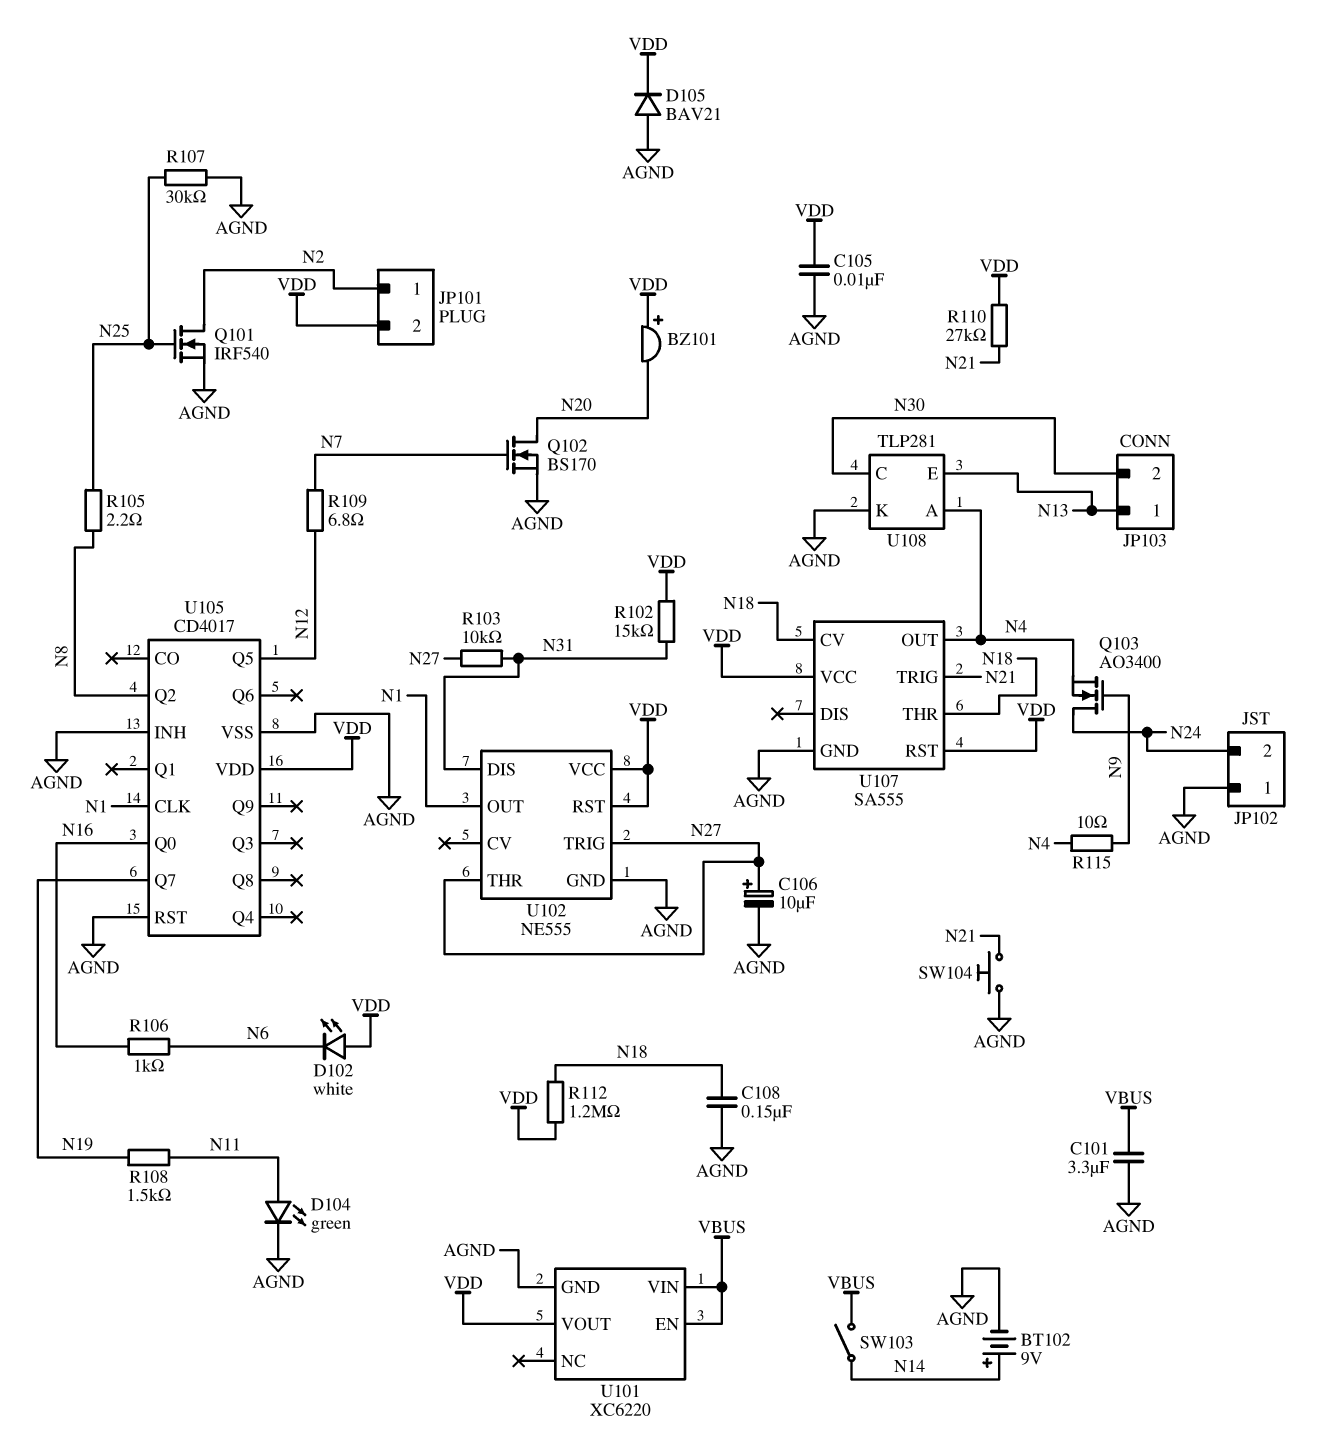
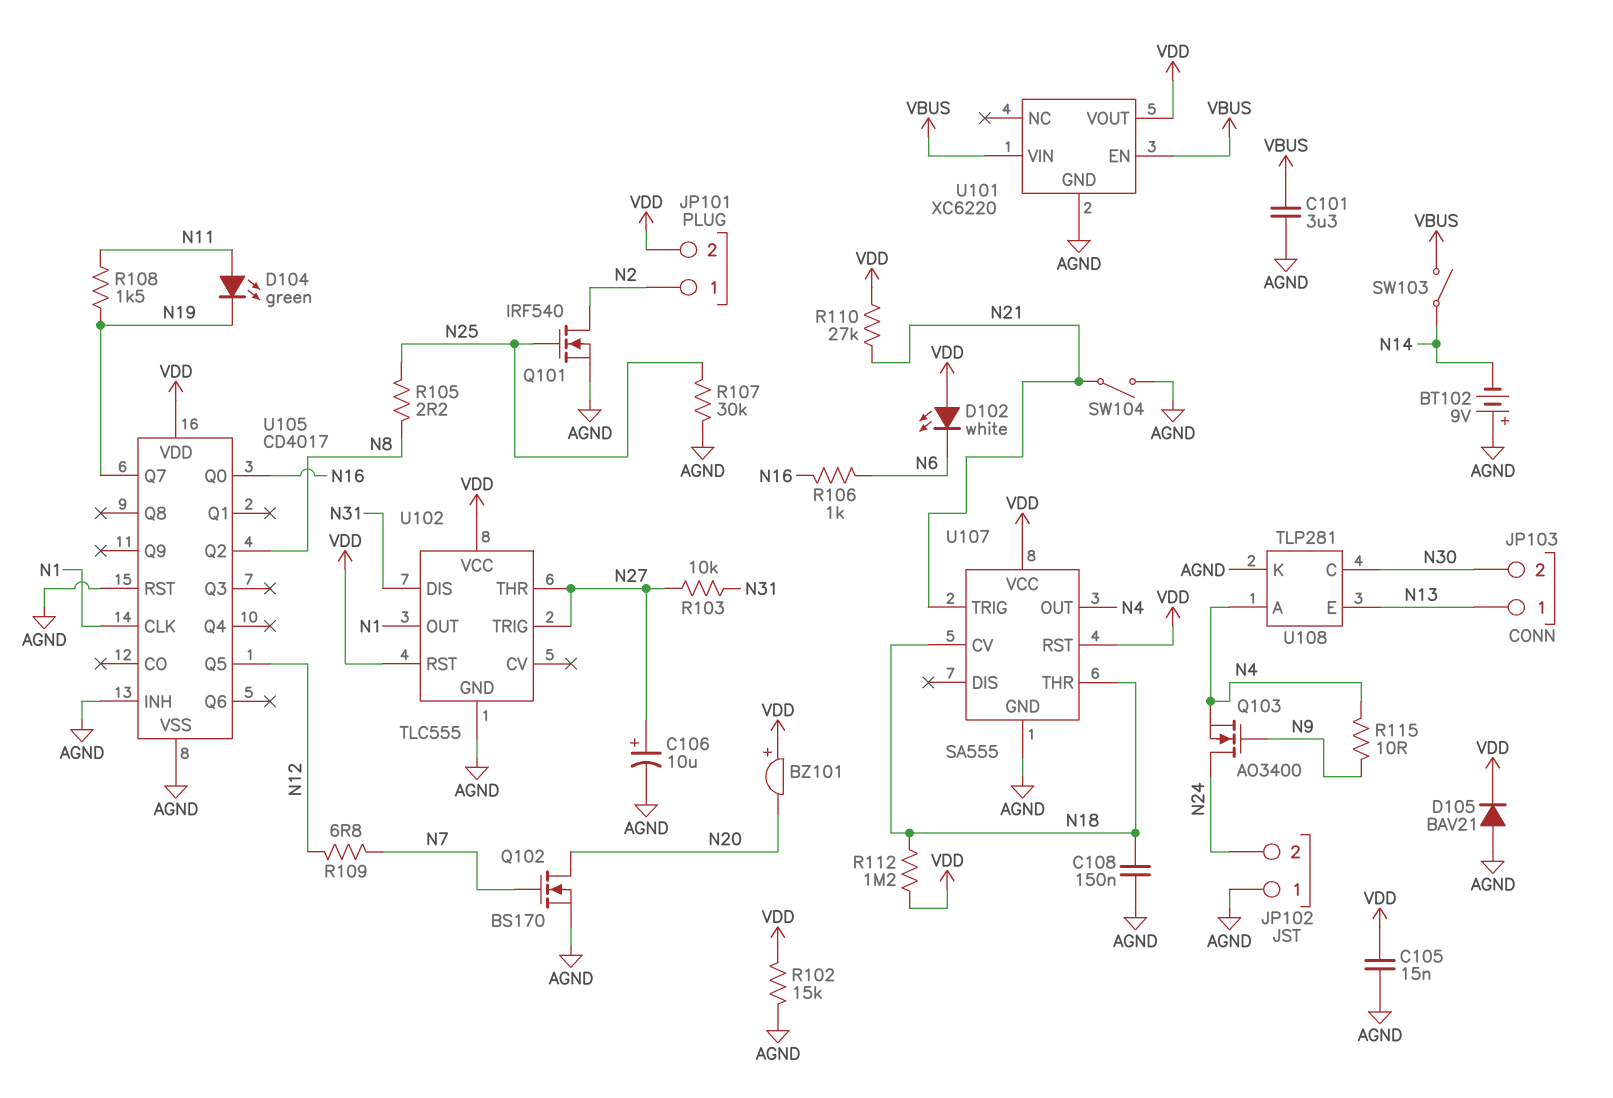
BT102: 9V (plus N14, minus AGND) -> 9V (plus AGND, minus N14)
C105: 10nF (AGND, VDD) -> 15nF (AGND, VDD)
D104: LED green (A N11, K AGND) -> LED green (A N11, K N19)
R102: 15k (N31, VDD) -> 15k (AGND, VDD)
SW104: button (AGND, N21) -> switch (AGND, N21)
U102: NE555 -> TLC555

